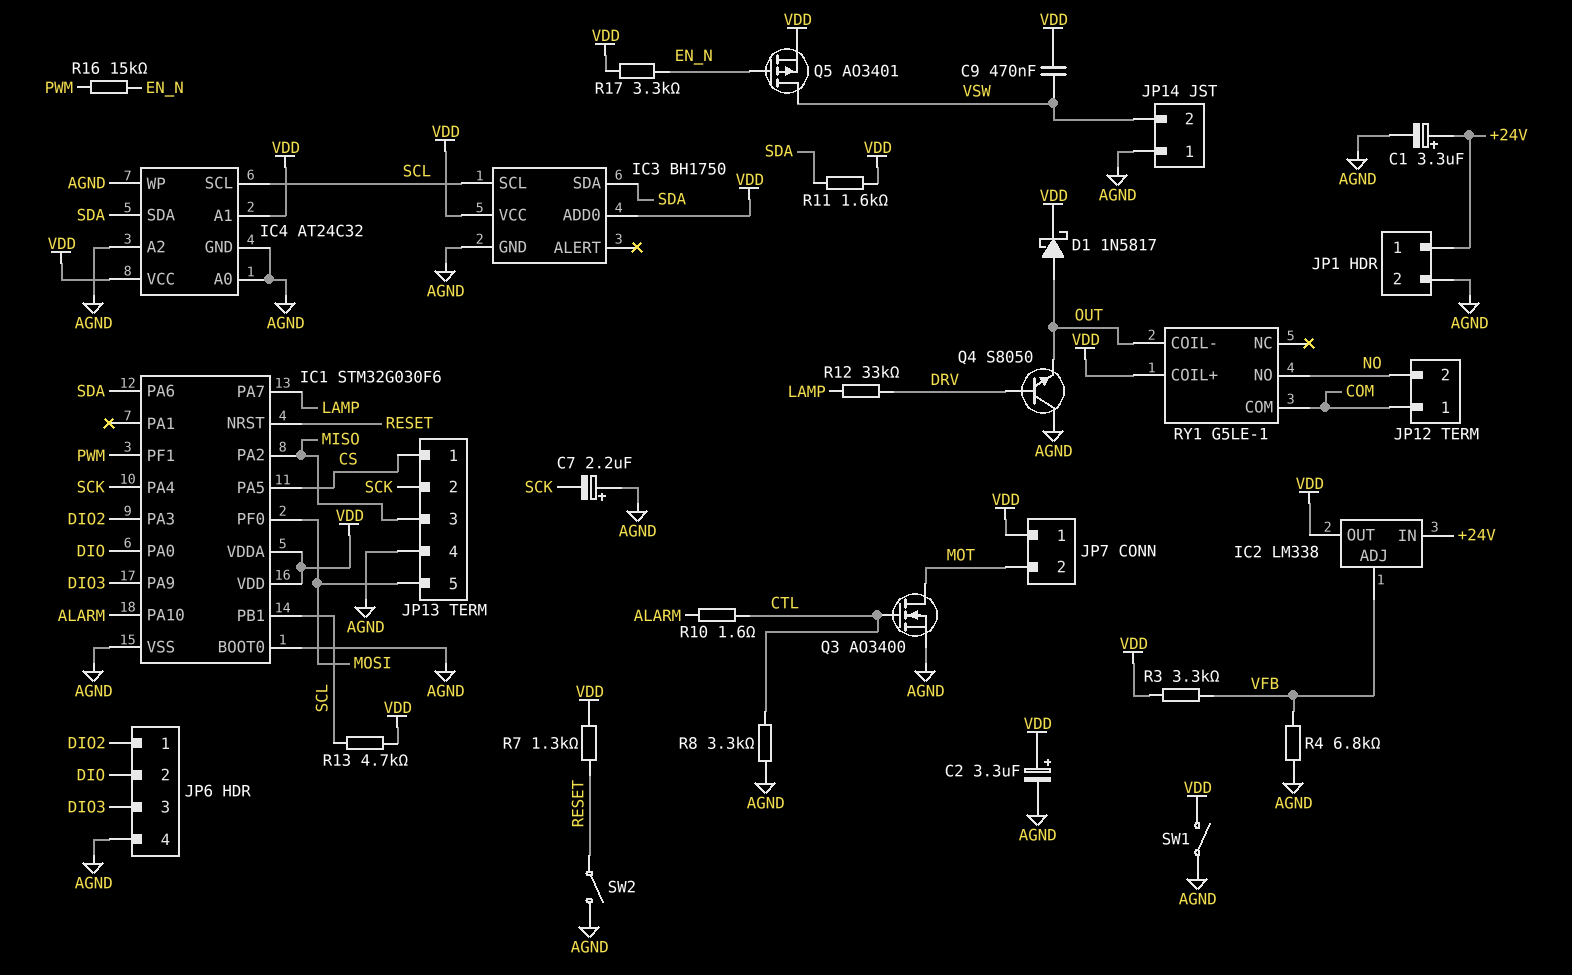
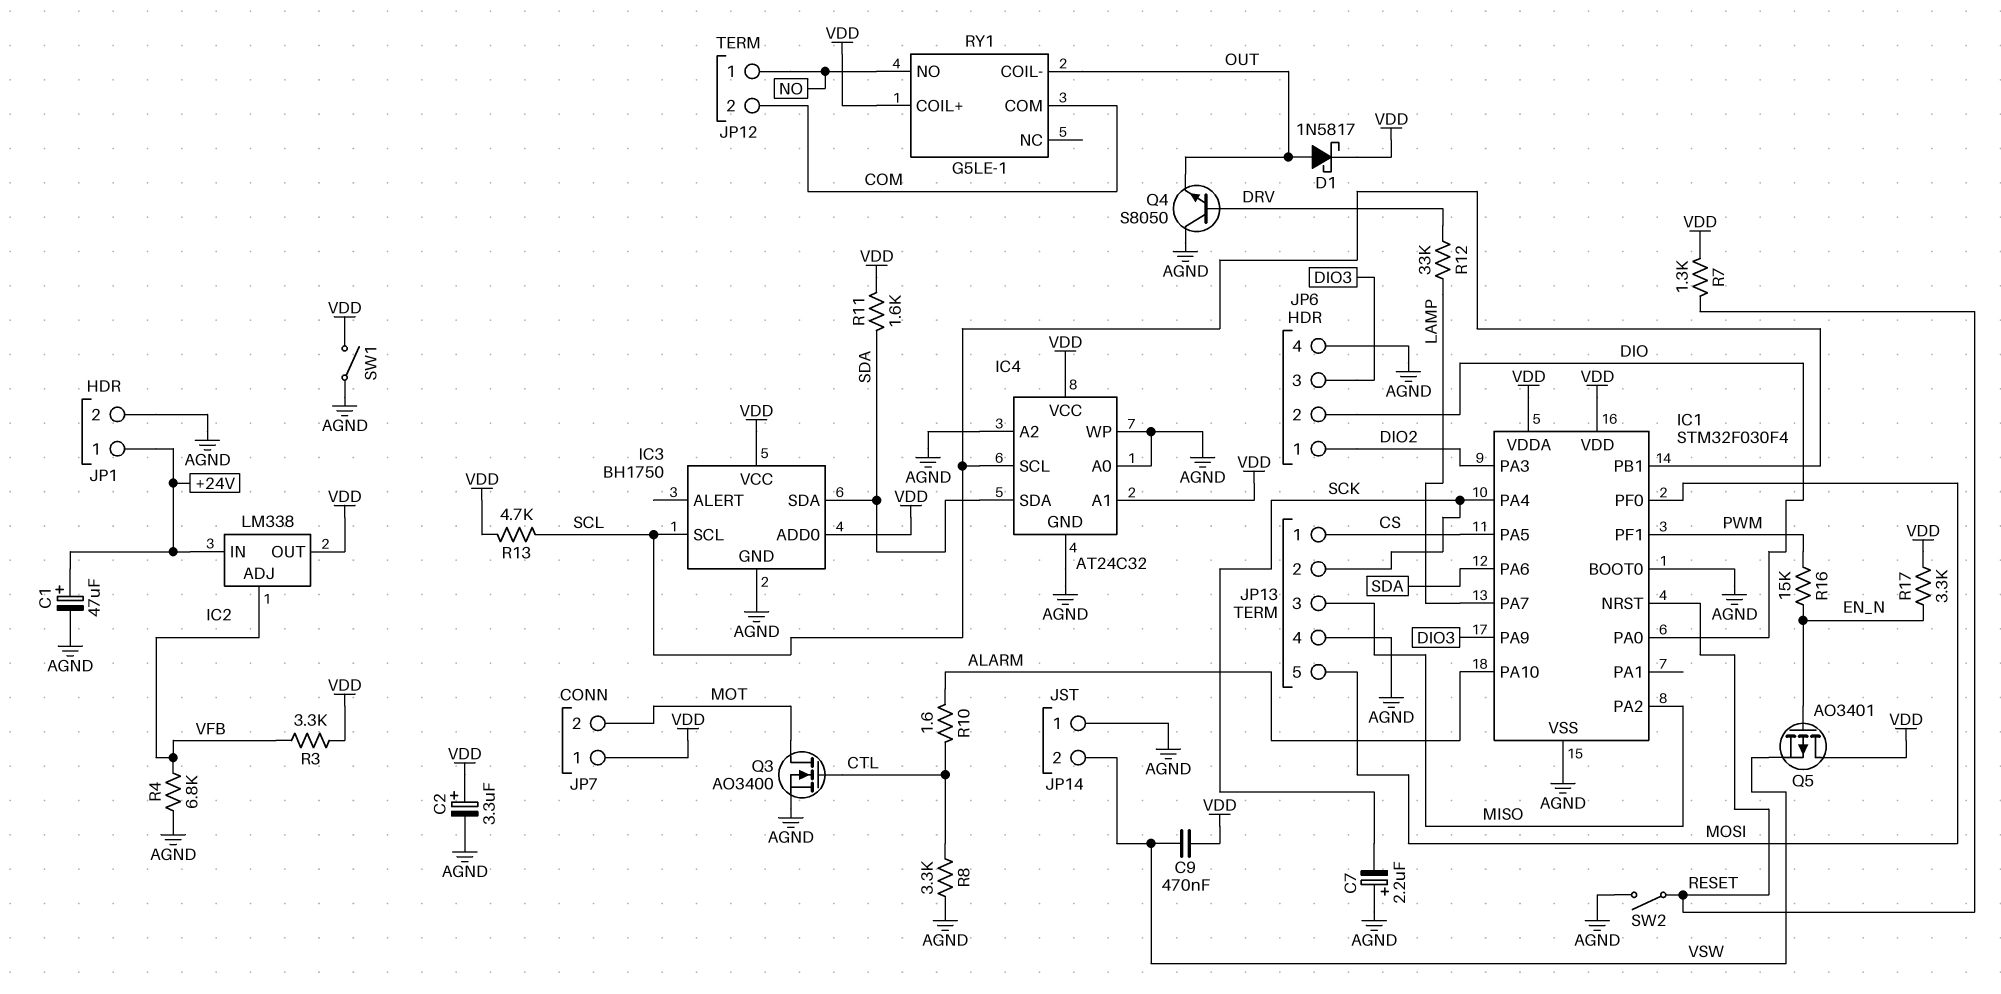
C1: 3.3uF (plus +24V, minus AGND) -> 47uF (plus +24V, minus AGND)
IC1: STM32G030F6 -> STM32F030F4
JP12 pin 1: COM -> NO
JP12 pin 2: NO -> COM
Q5: PMOS AO3401 (G EN_N, D VSW, S VDD) -> PMOS AO3401 (G EN_N, D VDD, S VSW)

